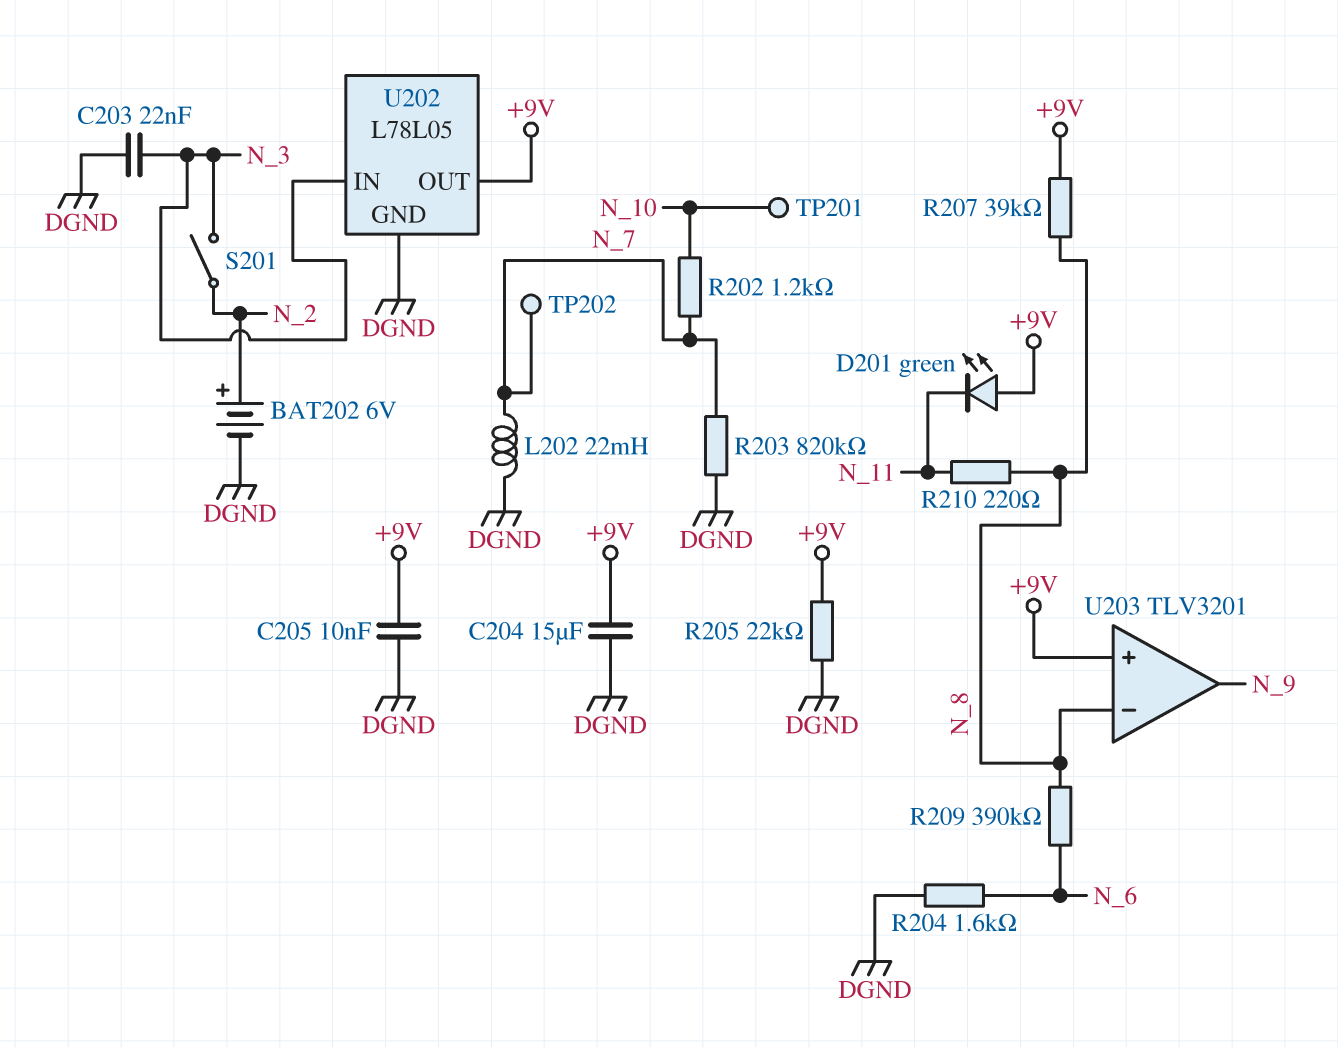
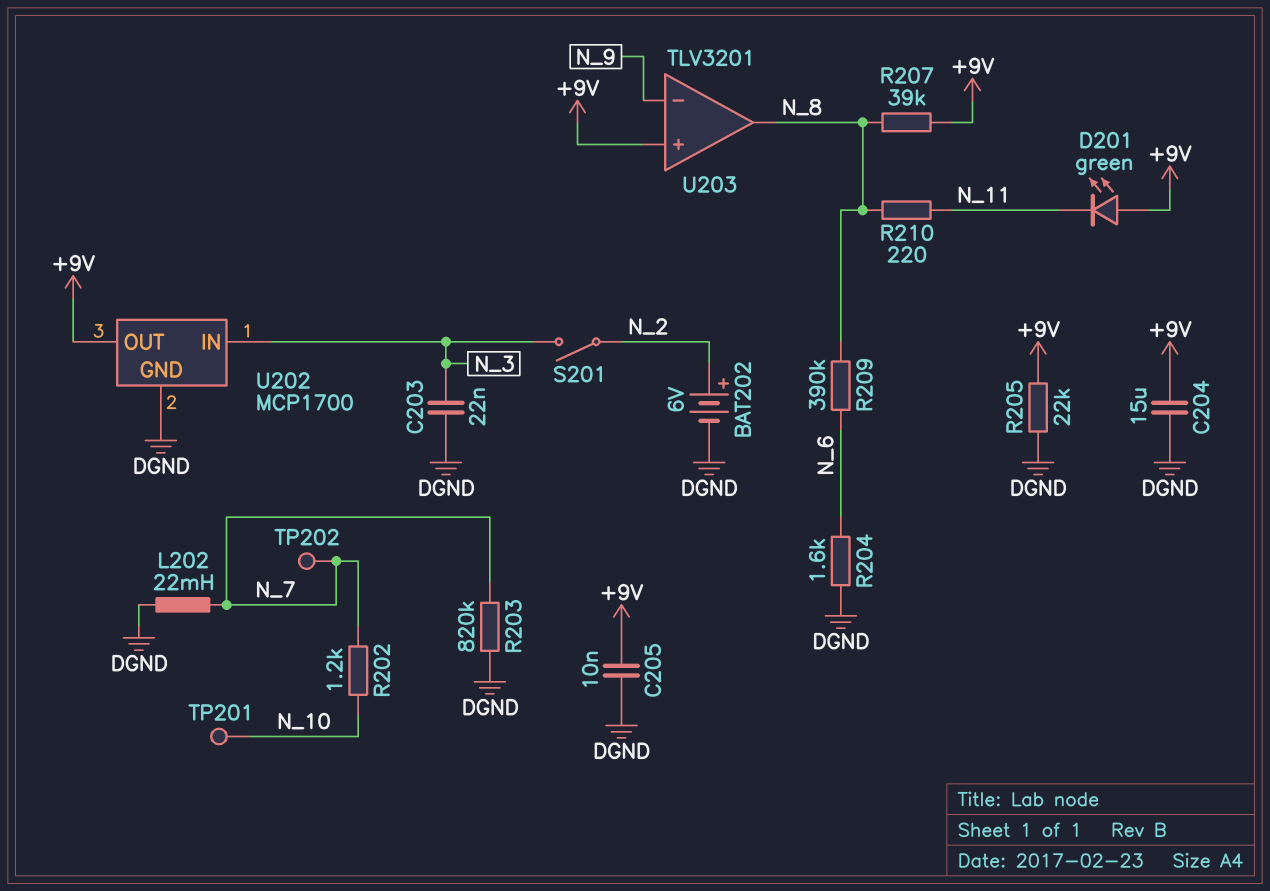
U202: L78L05 -> MCP1700
U203 pin in-: N_8 -> N_9
U203 pin out: N_9 -> N_8

